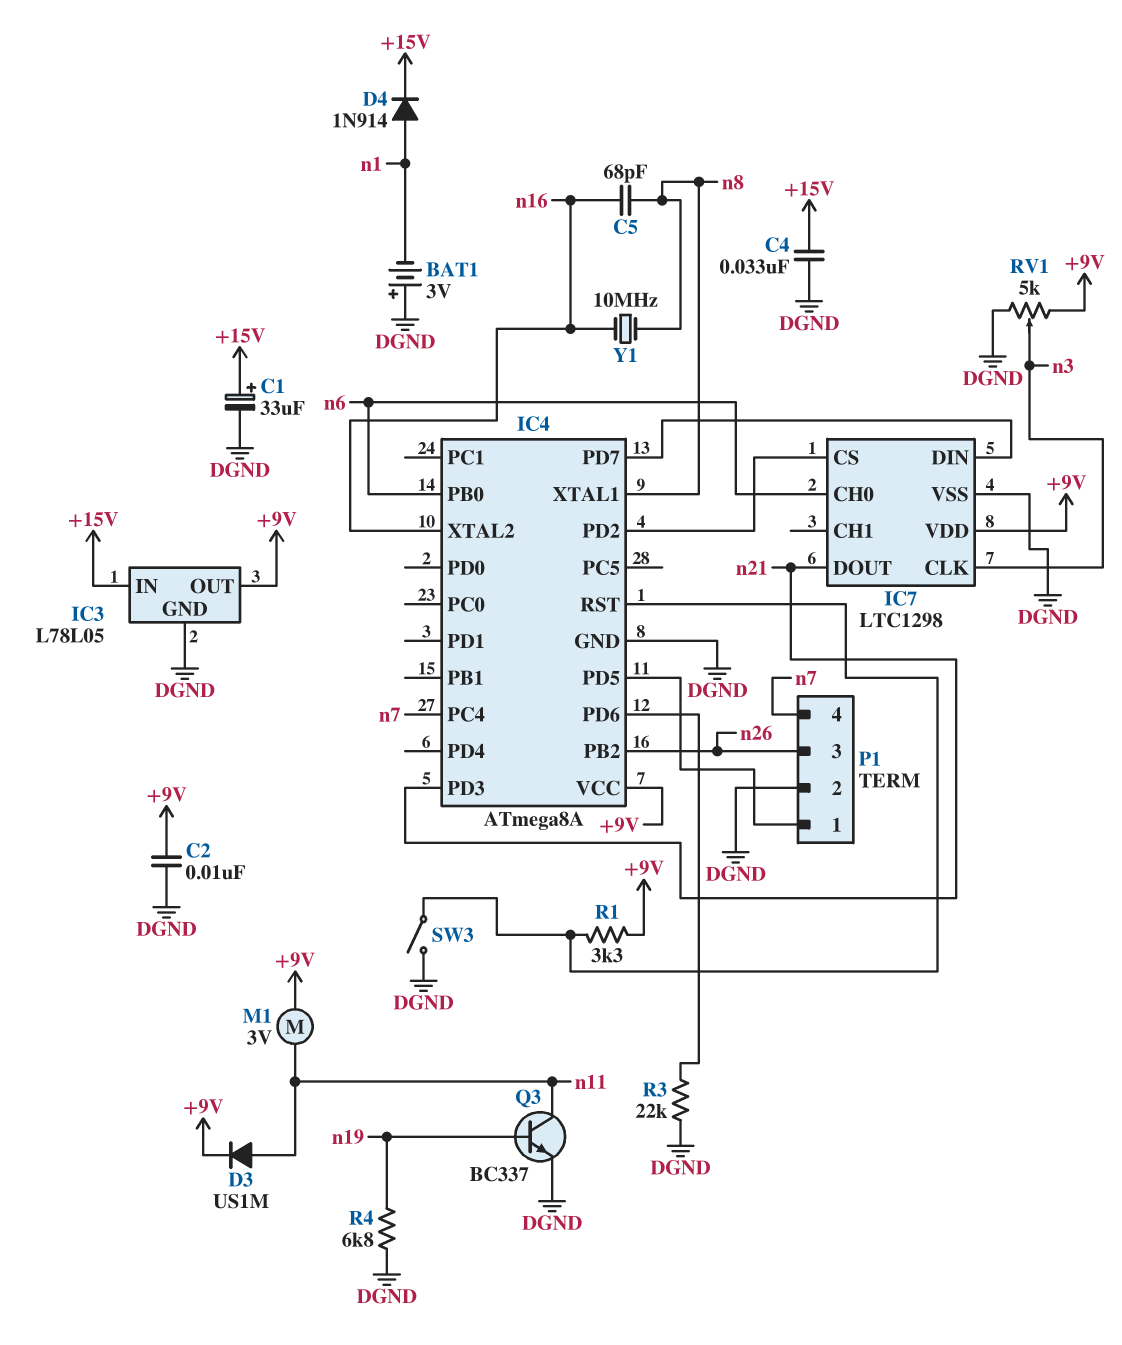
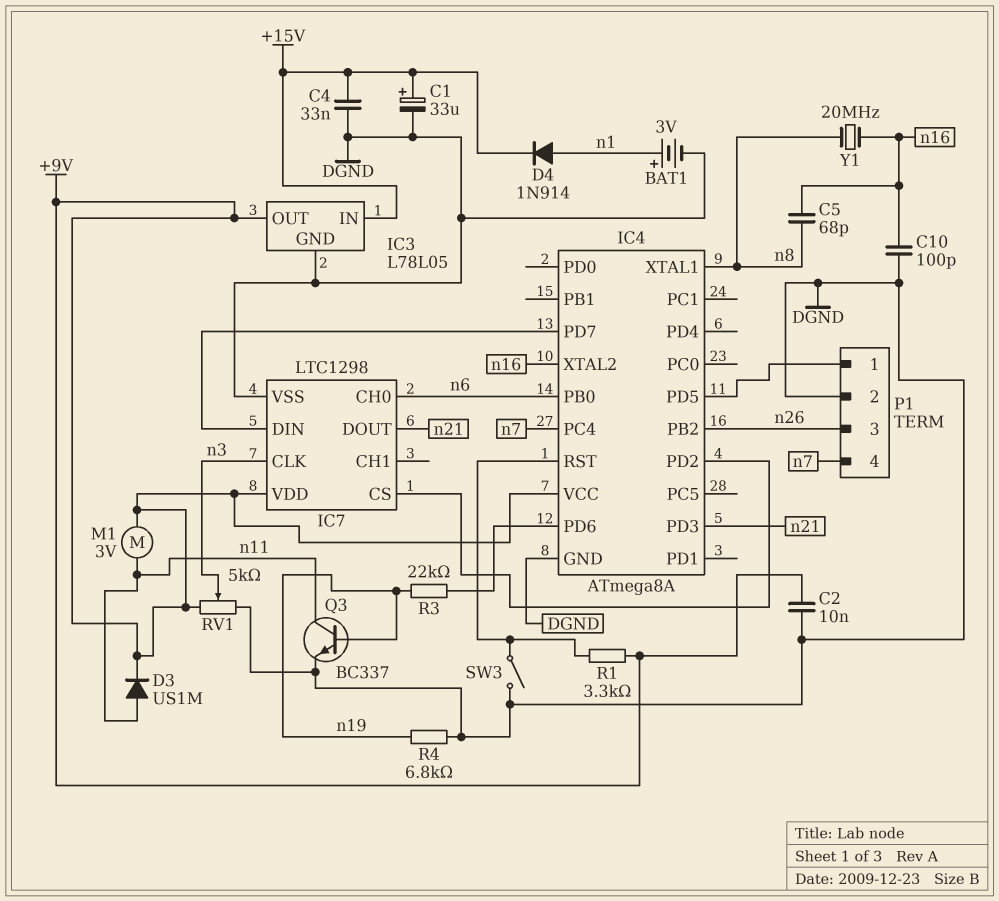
BAT1: 3V (plus DGND, minus n1) -> 3V (plus n1, minus DGND)
C10: none -> 100pF (DGND, n16)
R3: 22k (DGND, IC4/PD6) -> 22k (IC4/PD6, n19)
Y1: 10MHz (n8, n16) -> 20MHz (n8, n16)

